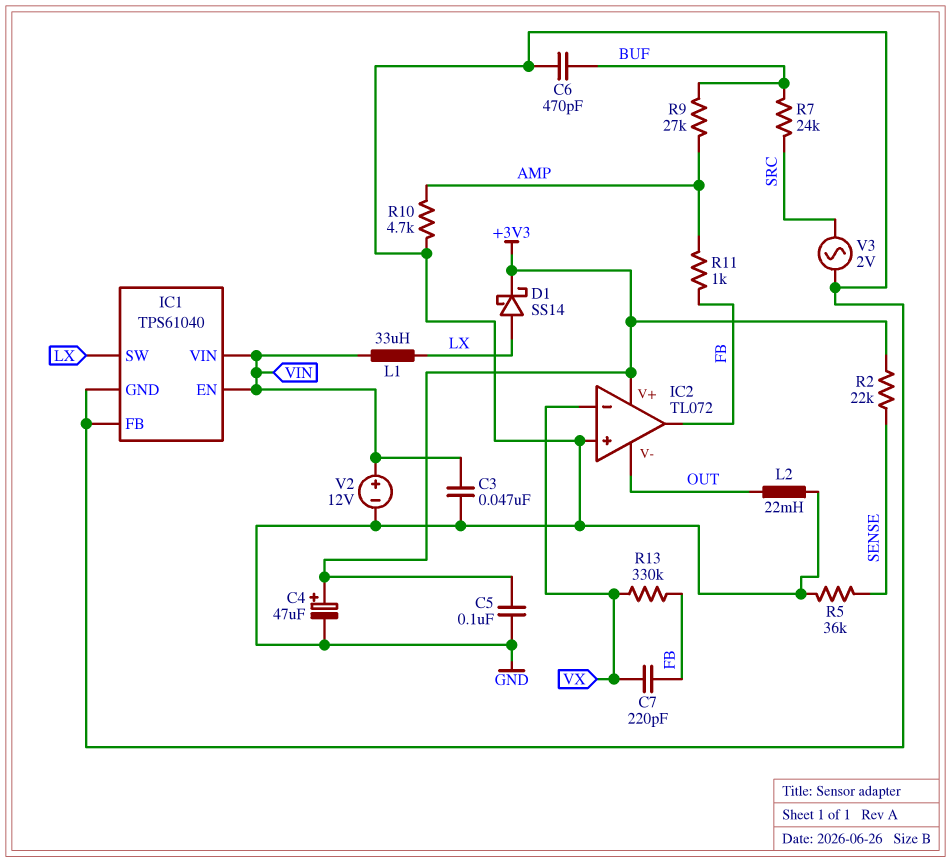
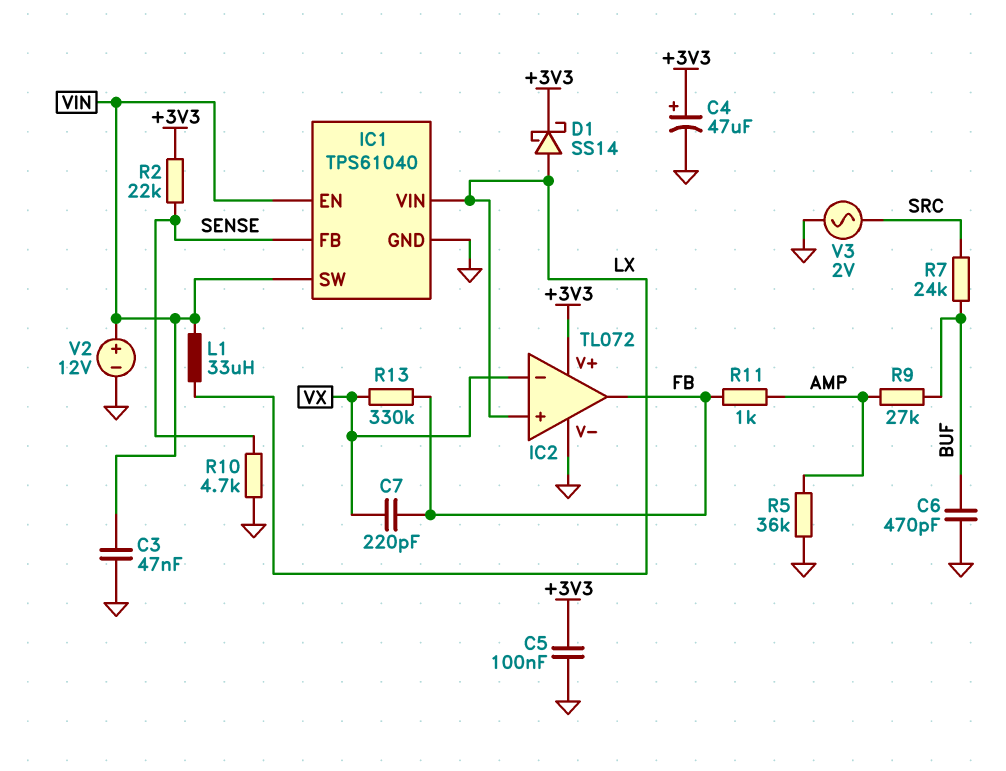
IC1 pin FB: GND -> SENSE
IC1 pin SW: LX -> VIN
IC1 pin VIN: VIN -> LX
IC2 pin V-: OUT -> GND
IC2 pin in+: GND -> LX
L2: 22mH (GND, OUT) -> none
R5: 36k (GND, SENSE) -> 36k (AMP, GND)
R10: 4.7k (AMP, GND) -> 4.7k (GND, SENSE)

